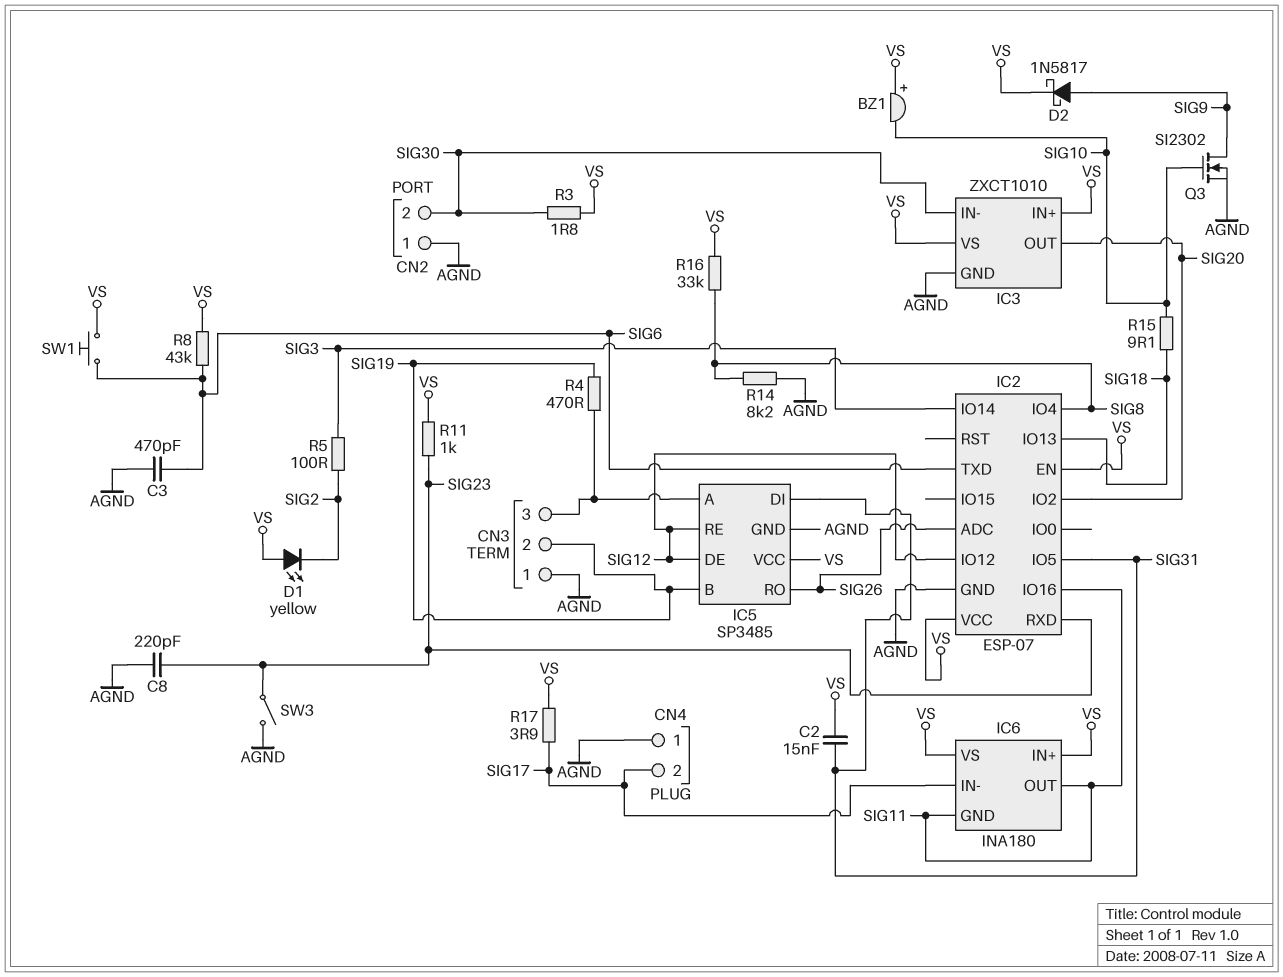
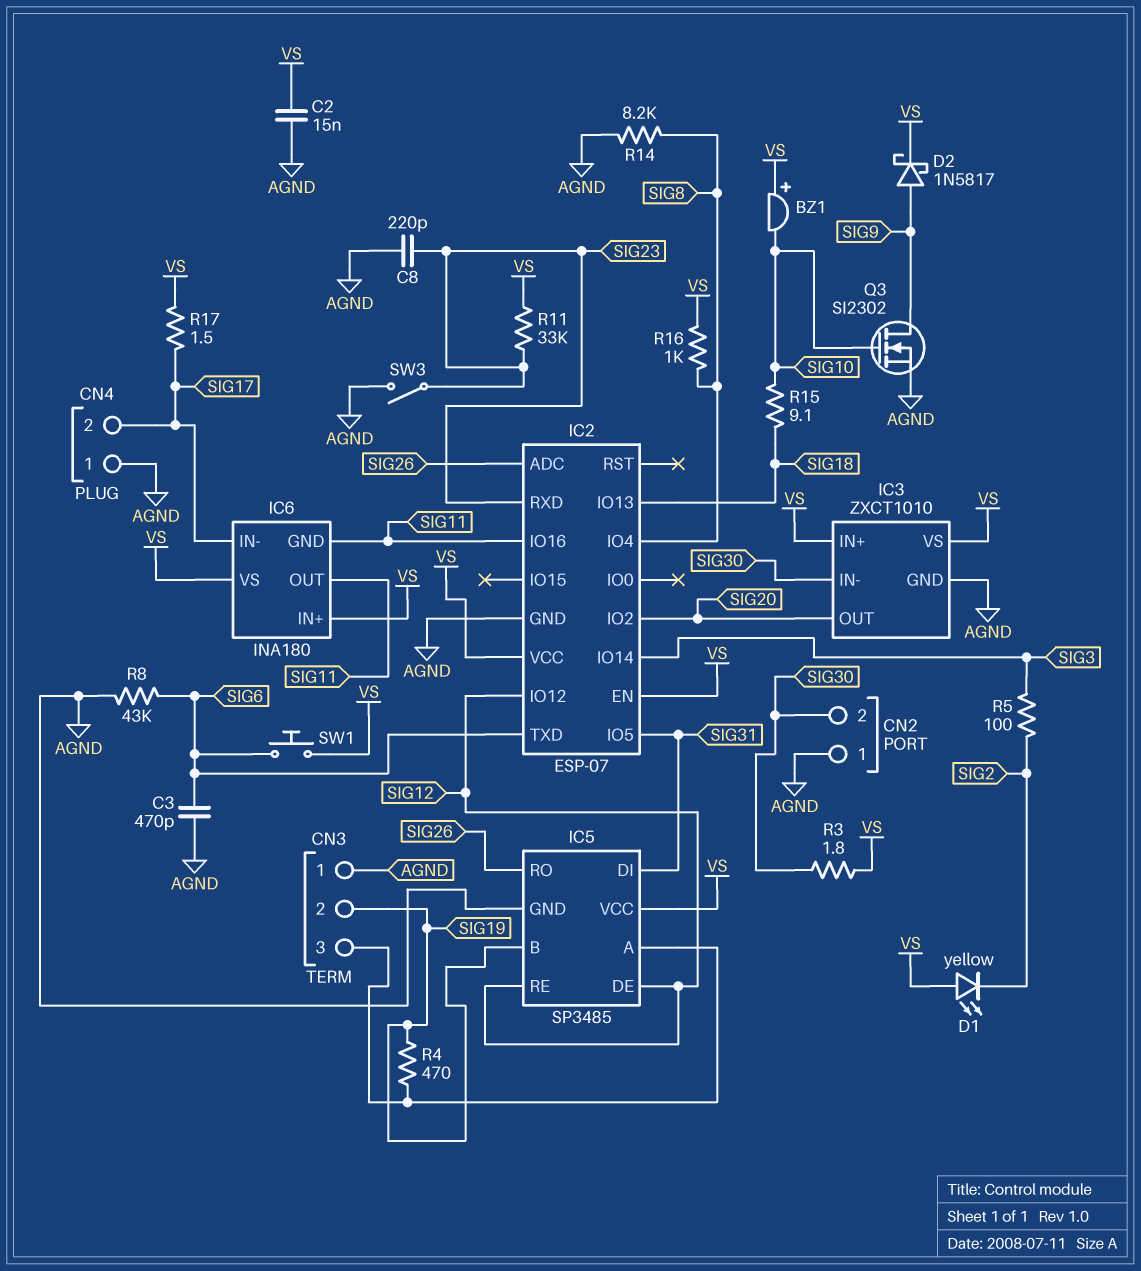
C2: 15nF (SIG31, VS) -> 15nF (AGND, VS)
R8: 43k (SIG6, VS) -> 43k (AGND, SIG6)
R11: 1k (SIG23, VS) -> 33k (SIG23, VS)
R16: 33k (SIG8, VS) -> 1k (SIG8, VS)
R17: 3.9 (SIG17, VS) -> 1.5 (SIG17, VS)

